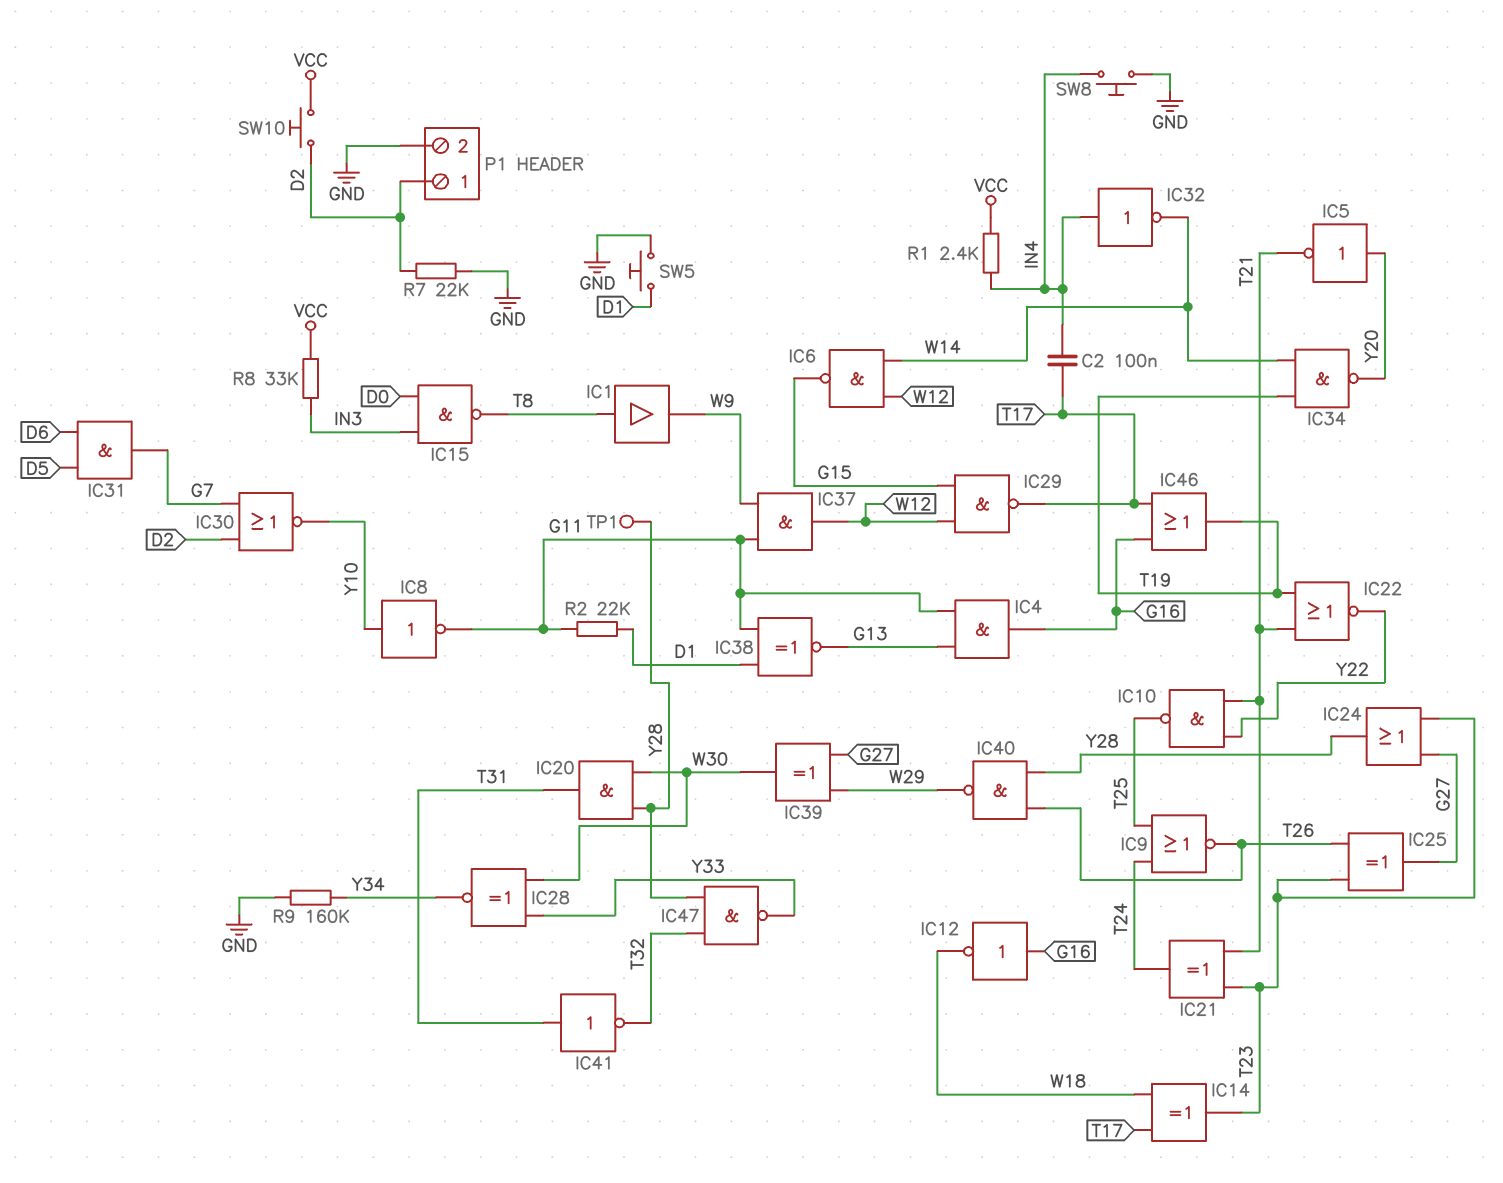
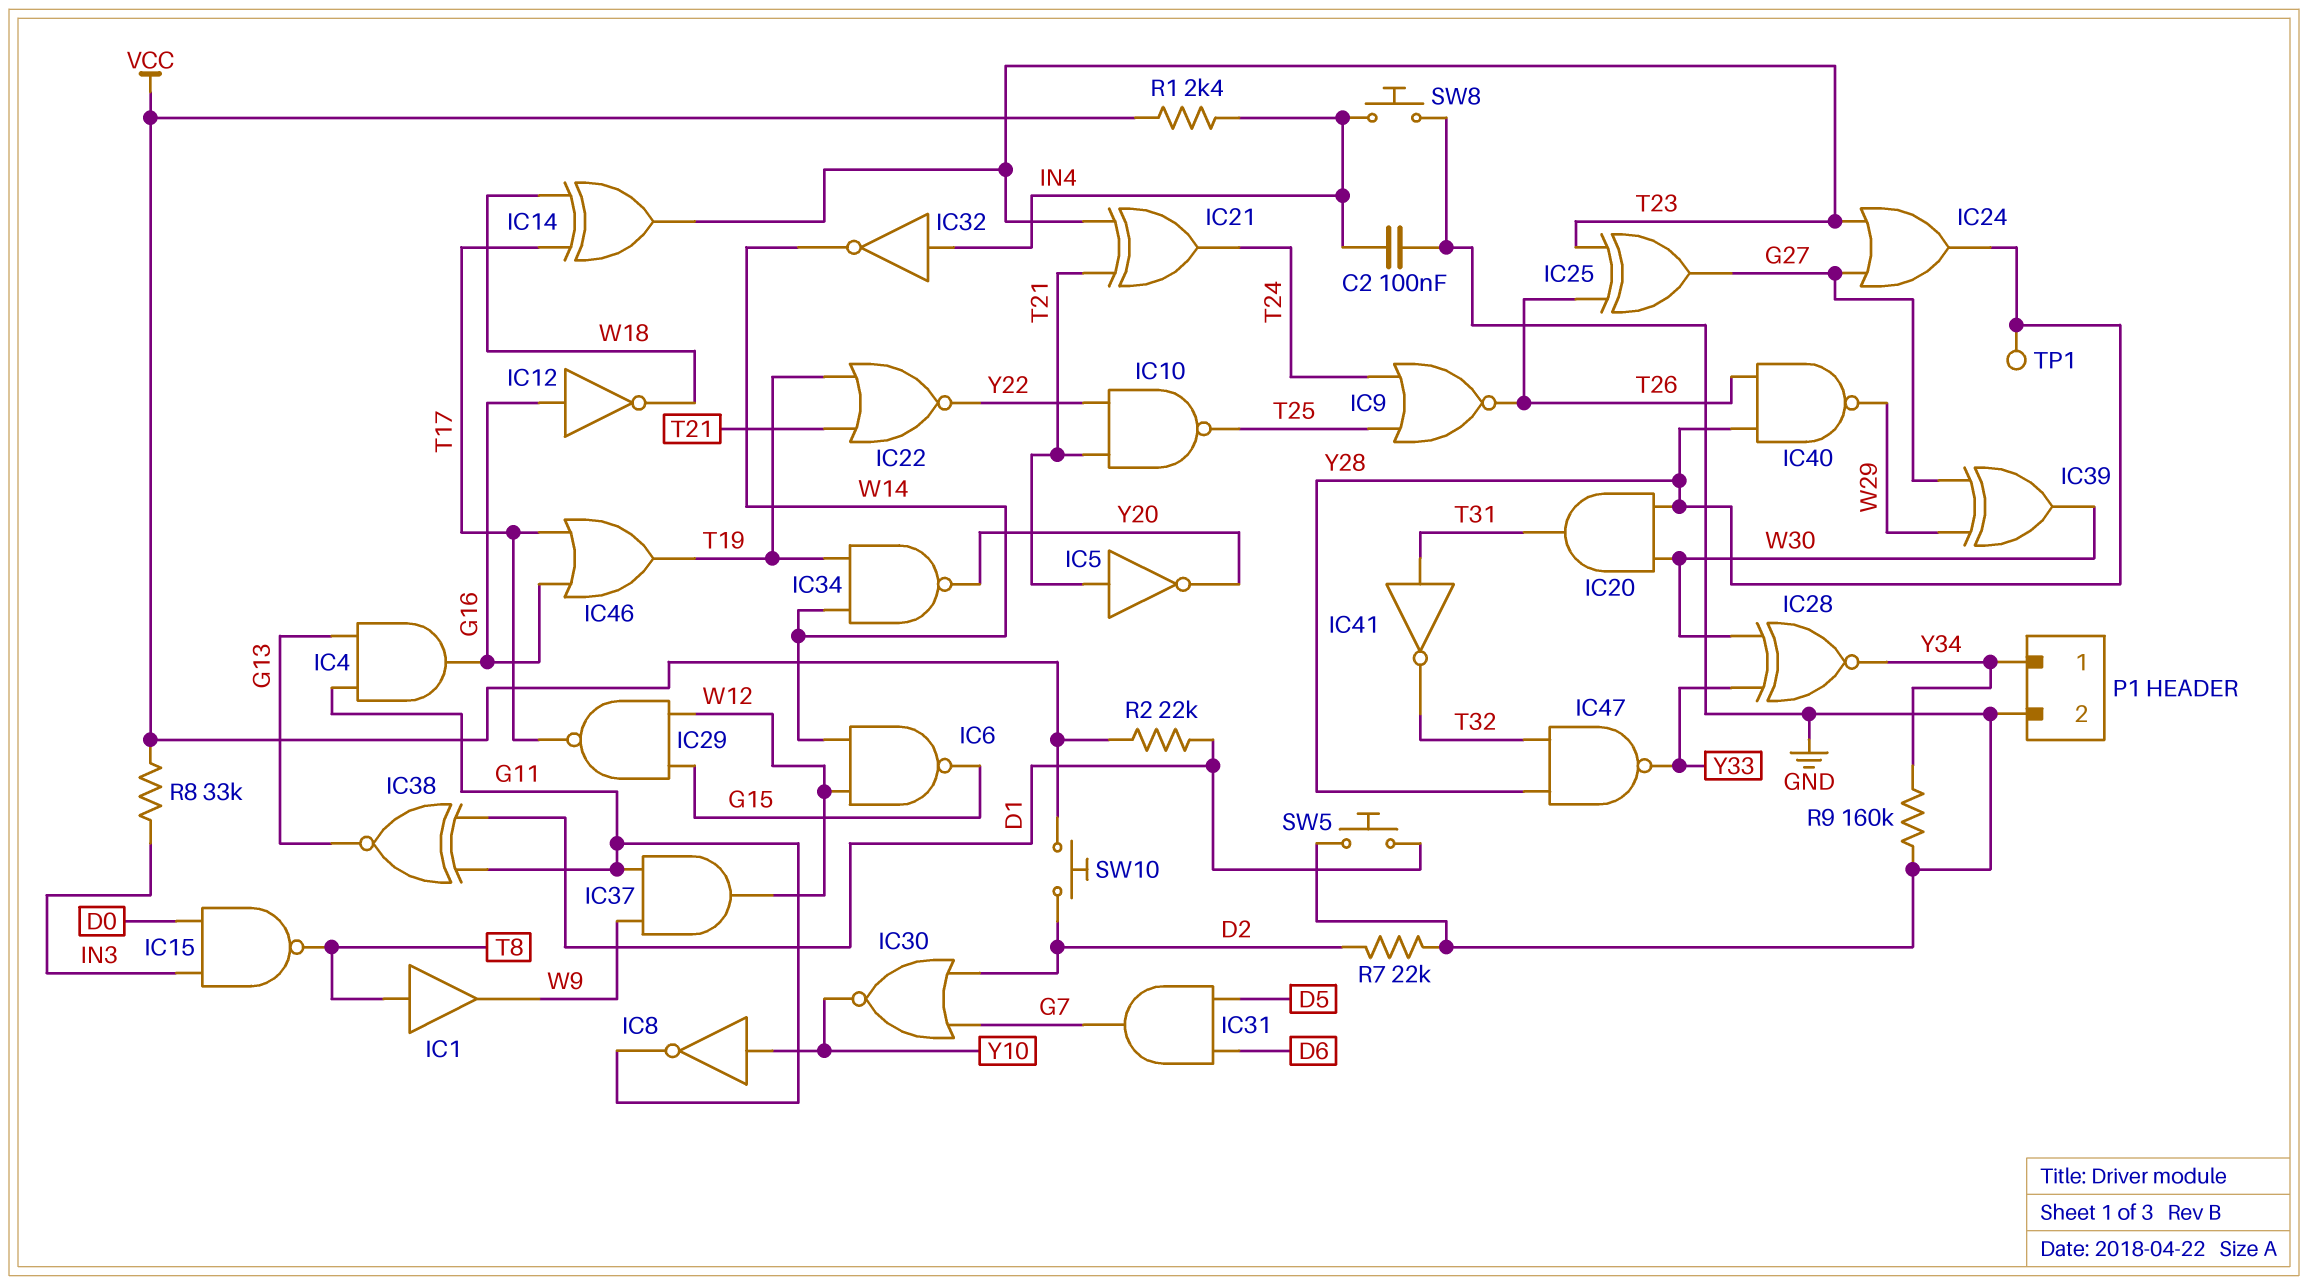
C2: 100nF (IN4, T17) -> 100nF (GND, IN4)
IC5: NOT (in Y20, out T21) -> NOT (in T21, out Y20)
P1 pin 1: D2 -> Y34
R2: 22k (D1, G11) -> 22k (D1, VCC)

